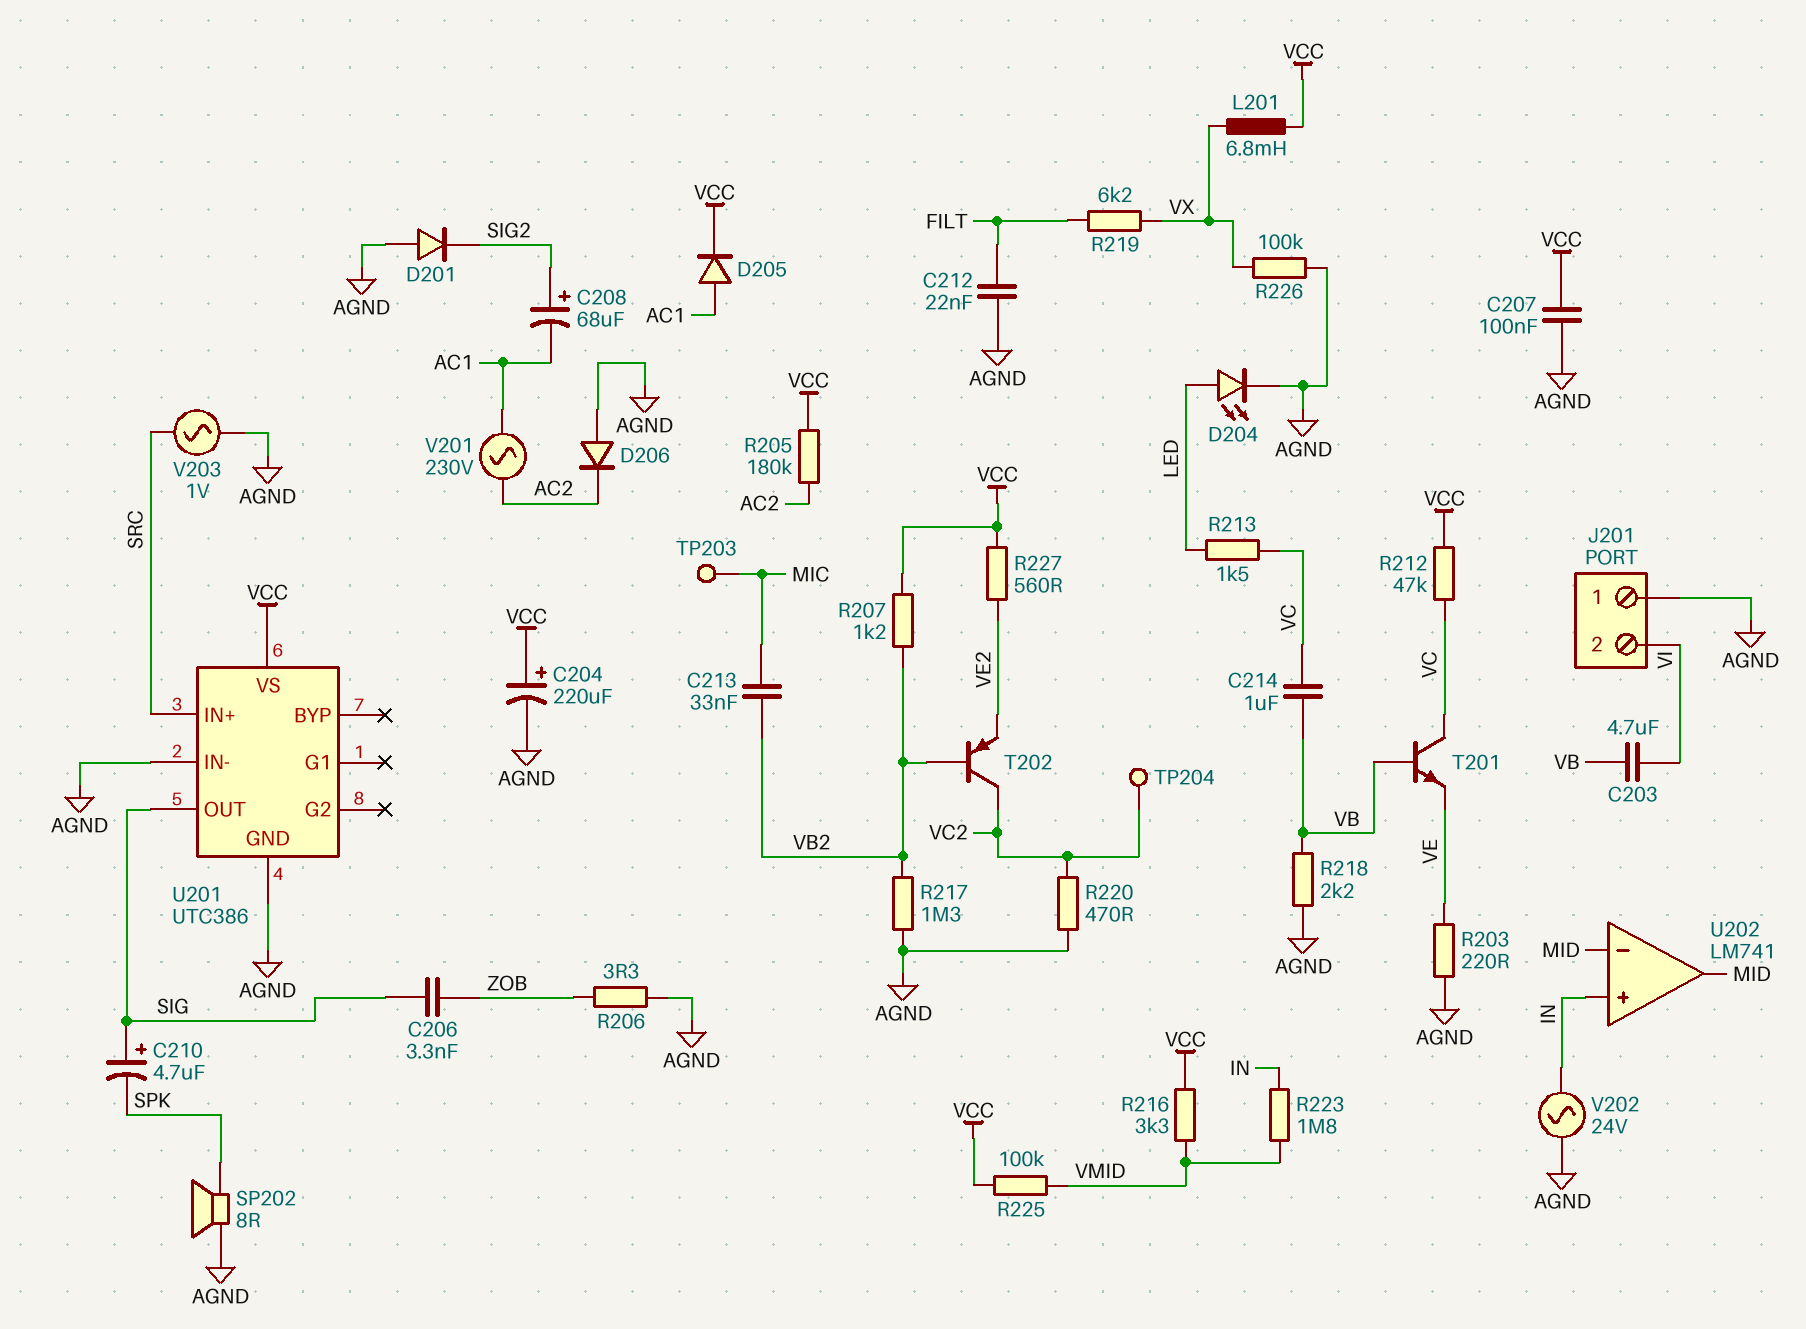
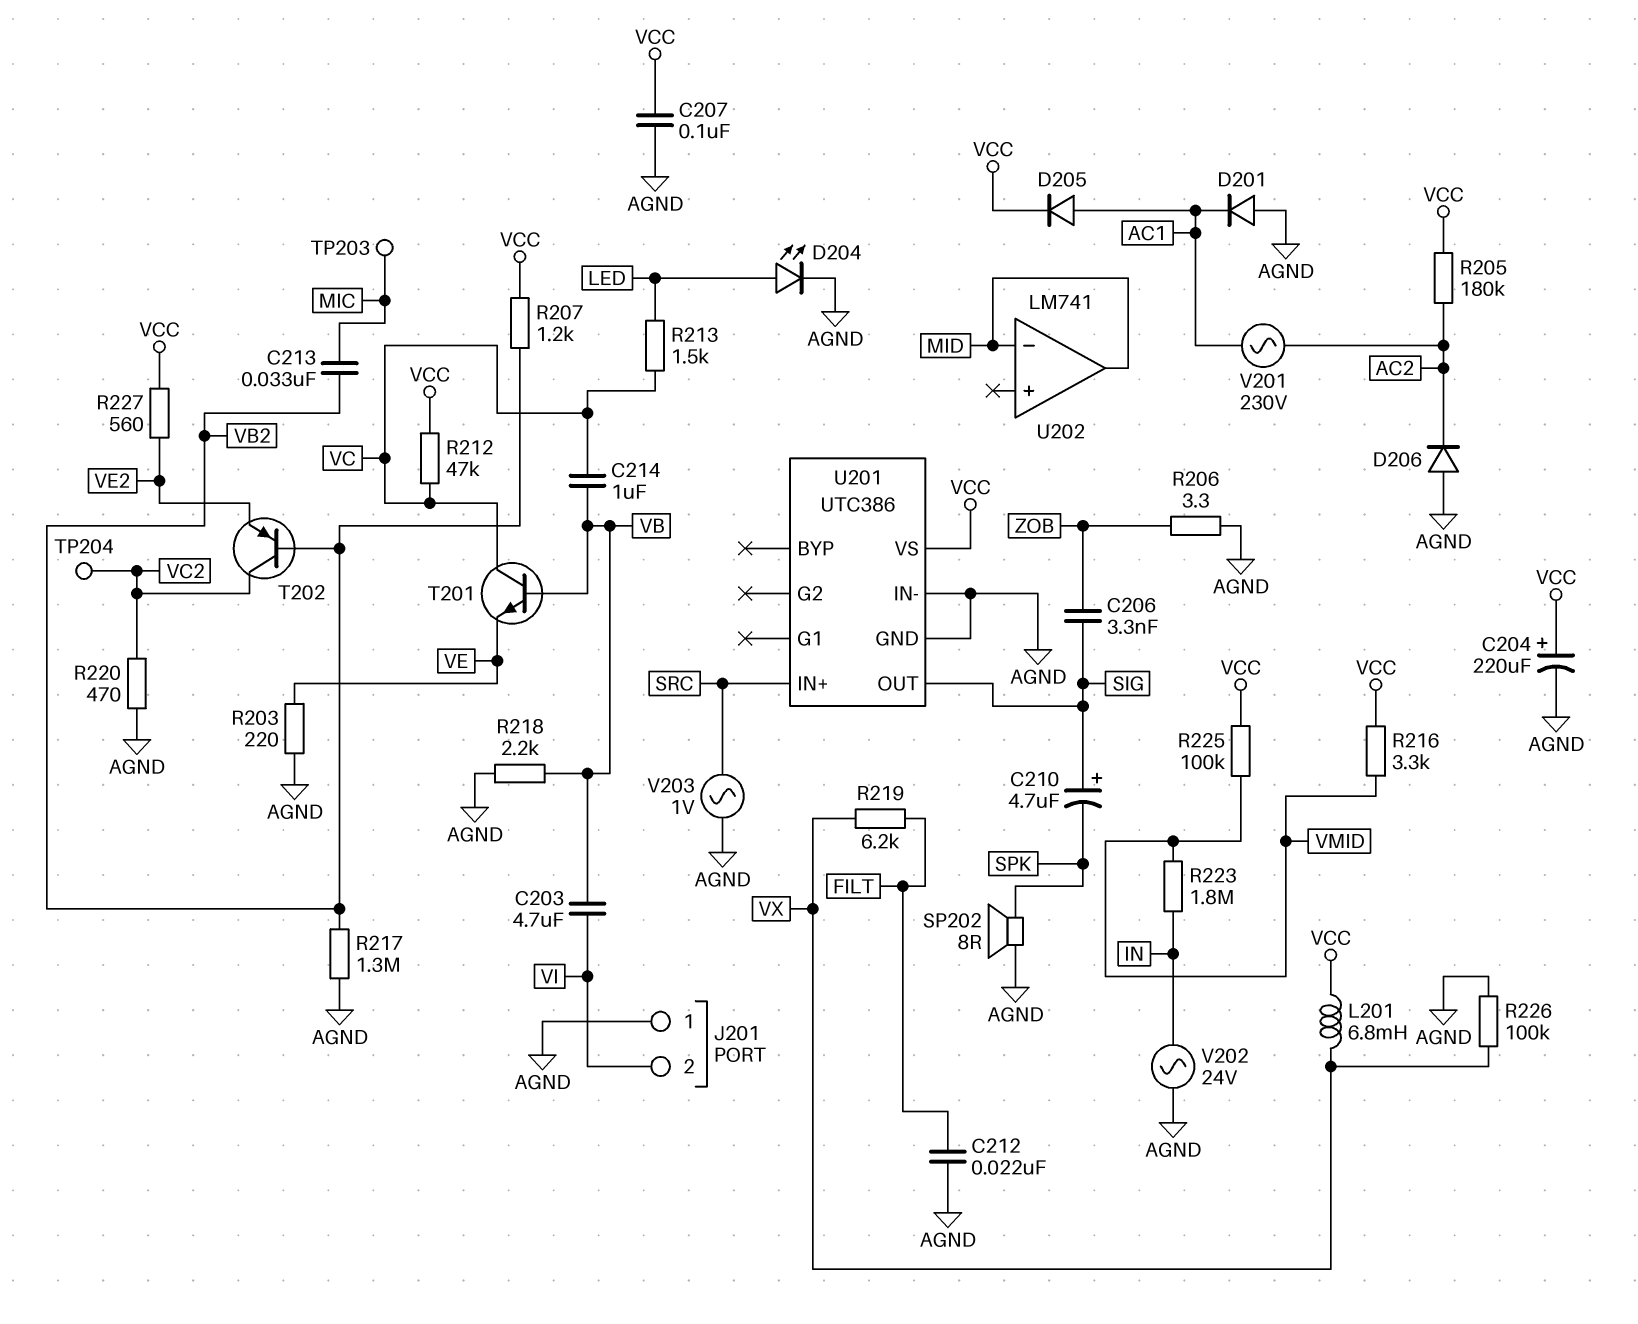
C208: 68uF (plus SIG2, minus AC1) -> none
D201: diode (A AGND, K SIG2) -> diode (A AGND, K AC1)
U202 pin in+: IN -> none

